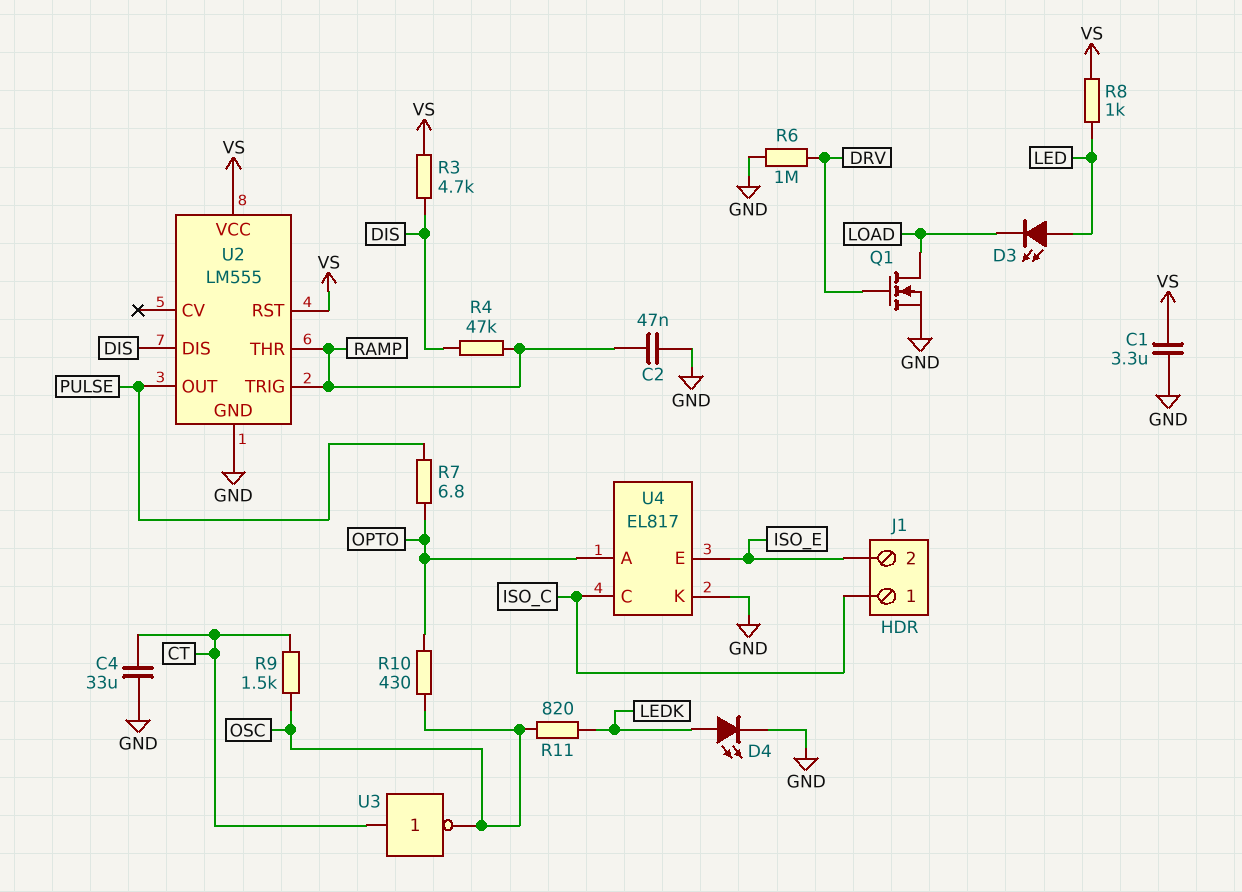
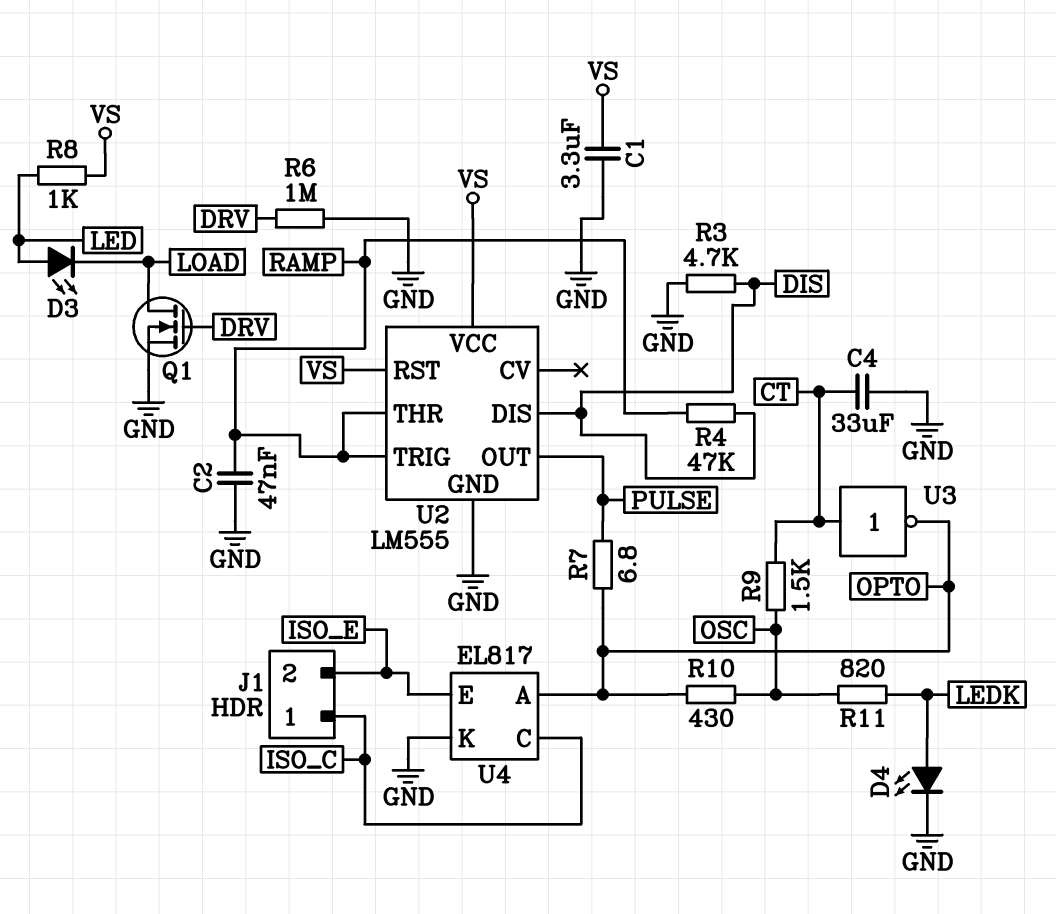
R3: 4.7k (DIS, VS) -> 4.7k (DIS, GND)
U3: NOT (in CT, out OSC) -> NOT (in CT, out OPTO)

